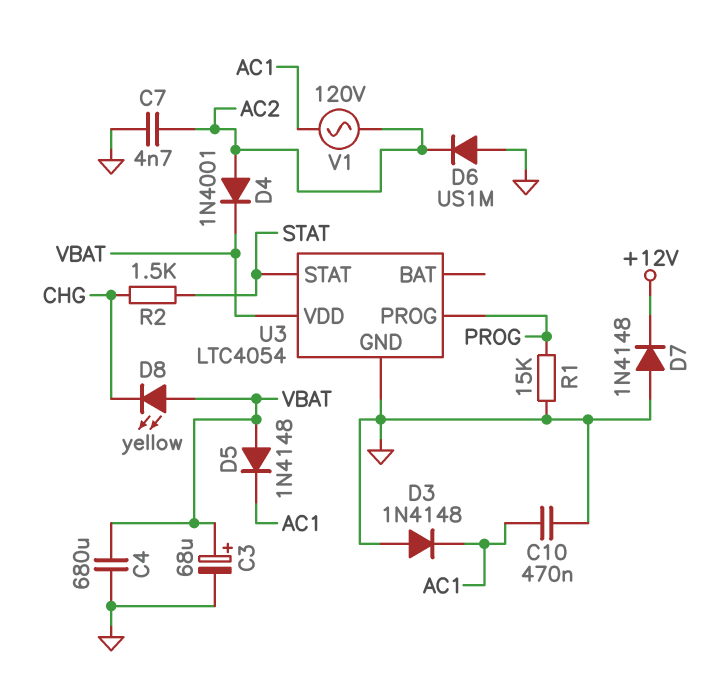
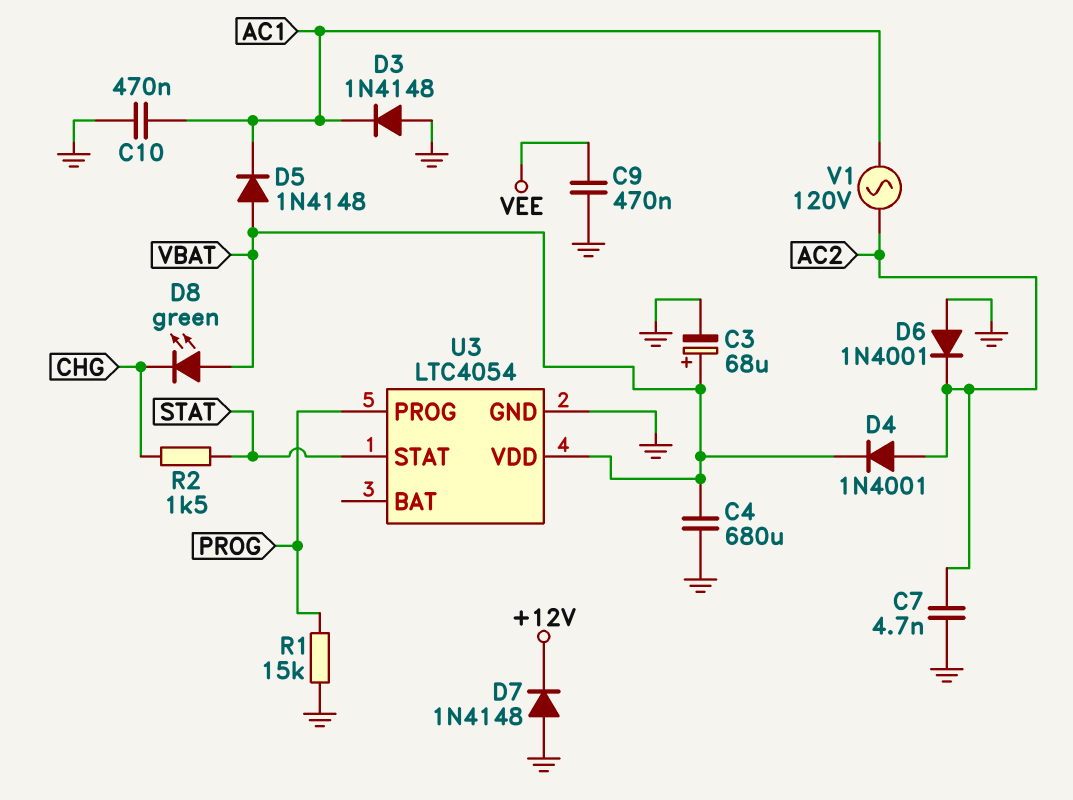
C9: none -> 470nF (GND, VEE)
D6: diode US1M (A GND, K AC2) -> diode 1N4001 (A GND, K AC2)
D8: LED yellow (A VBAT, K CHG) -> LED green (A VBAT, K CHG)

